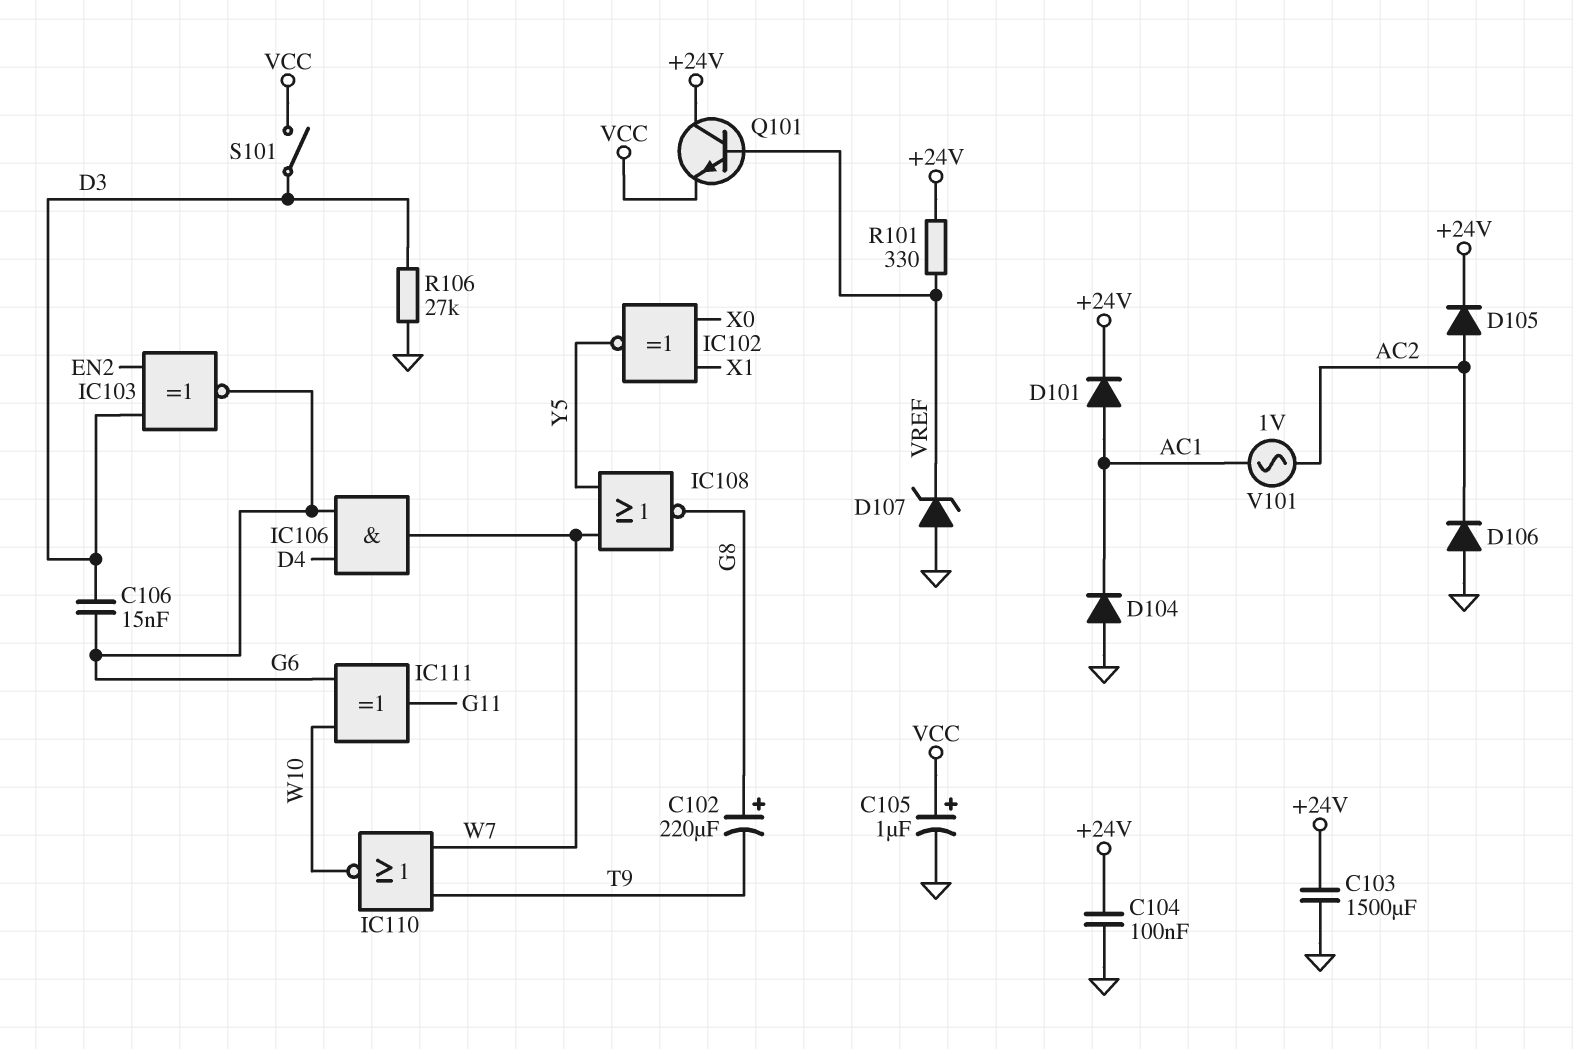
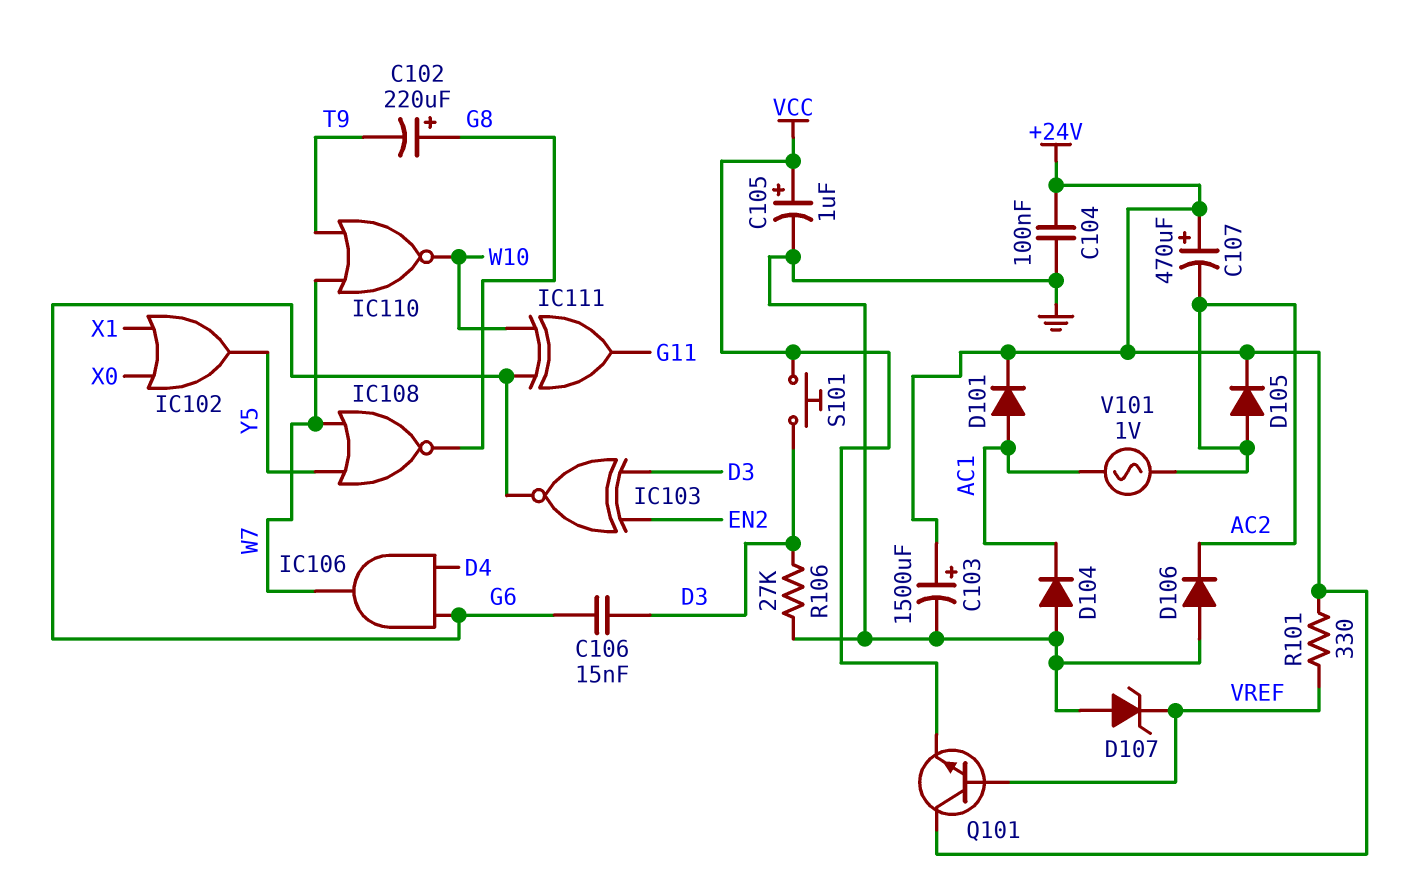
C103: 1500uF (+24V, GND) -> 1500uF (plus +24V, minus GND)
C107: none -> 470uF (plus +24V, minus AC2)
IC102: XNOR (in X0, in X1, out Y5) -> OR (in X0, in X1, out Y5)
S101: switch (D3, VCC) -> button (D3, VCC)

